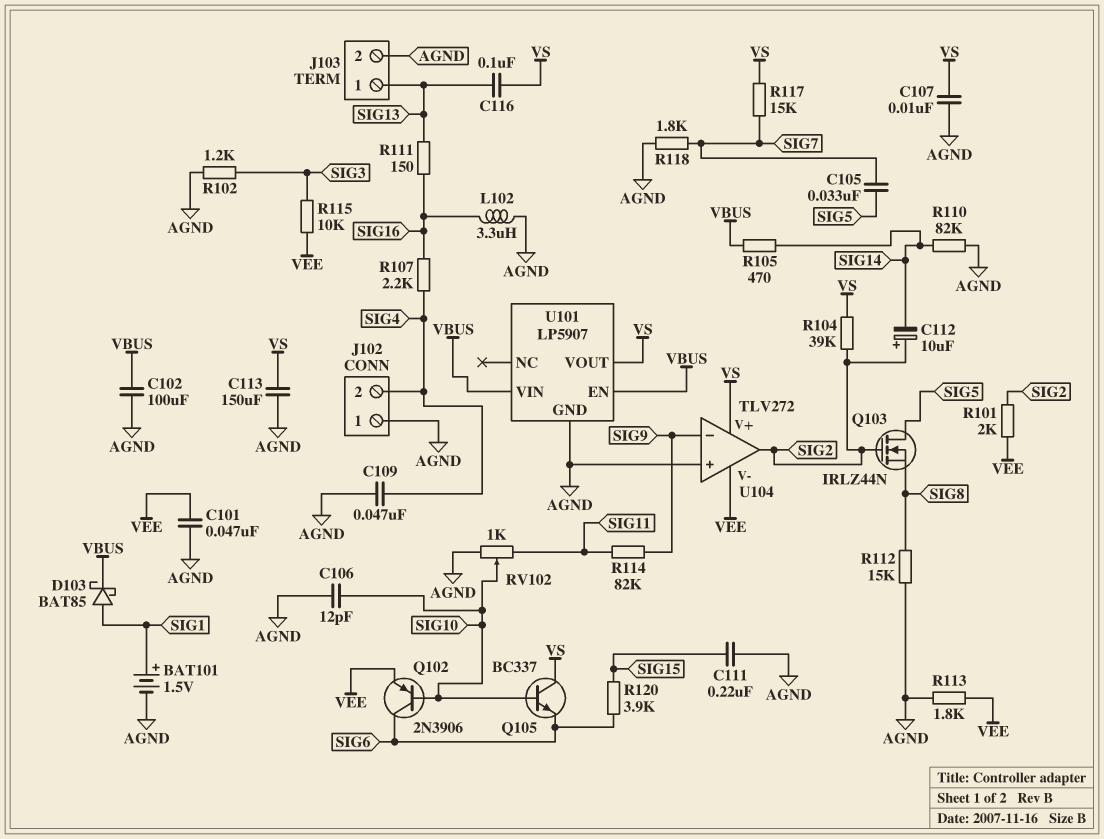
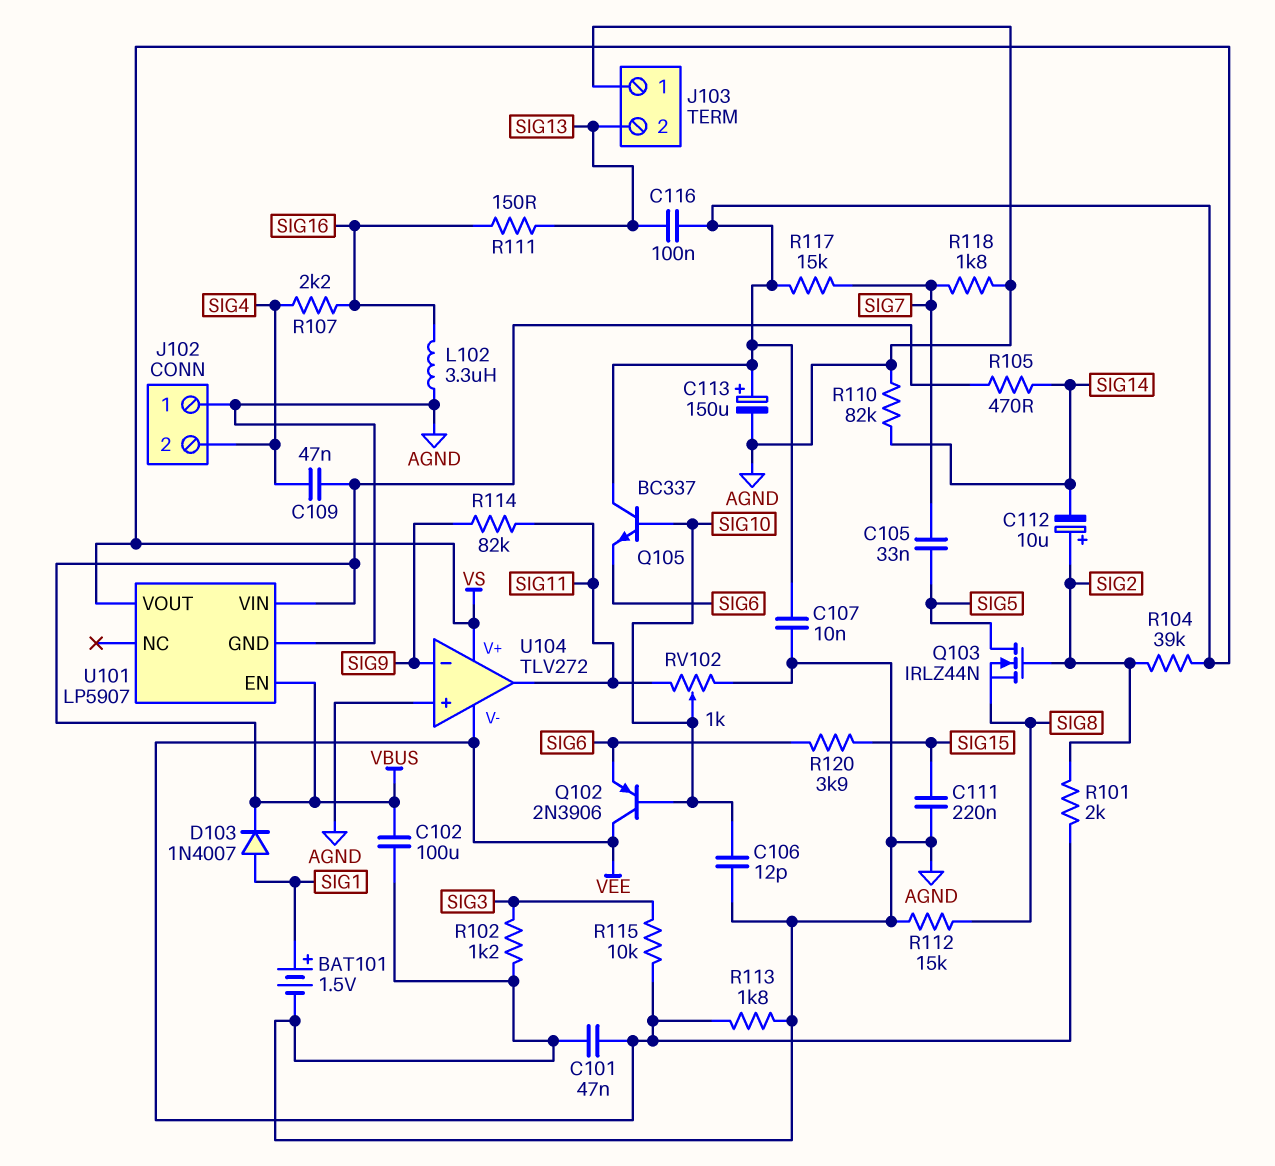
C109: 47nF (AGND, SIG4) -> 47nF (SIG4, VBUS)
C113: 150uF (AGND, VS) -> 150uF (plus VS, minus AGND)
D103: schottky BAT85 (A SIG1, K VBUS) -> diode 1N4007 (A SIG1, K VBUS)
J103 pin 1: SIG13 -> AGND
J103 pin 2: AGND -> SIG13
Q102: PNP 2N3906 (B SIG10, C SIG6, E VEE) -> PNP 2N3906 (B SIG10, C VEE, E SIG6)
U104 pin out: SIG2 -> SIG11

